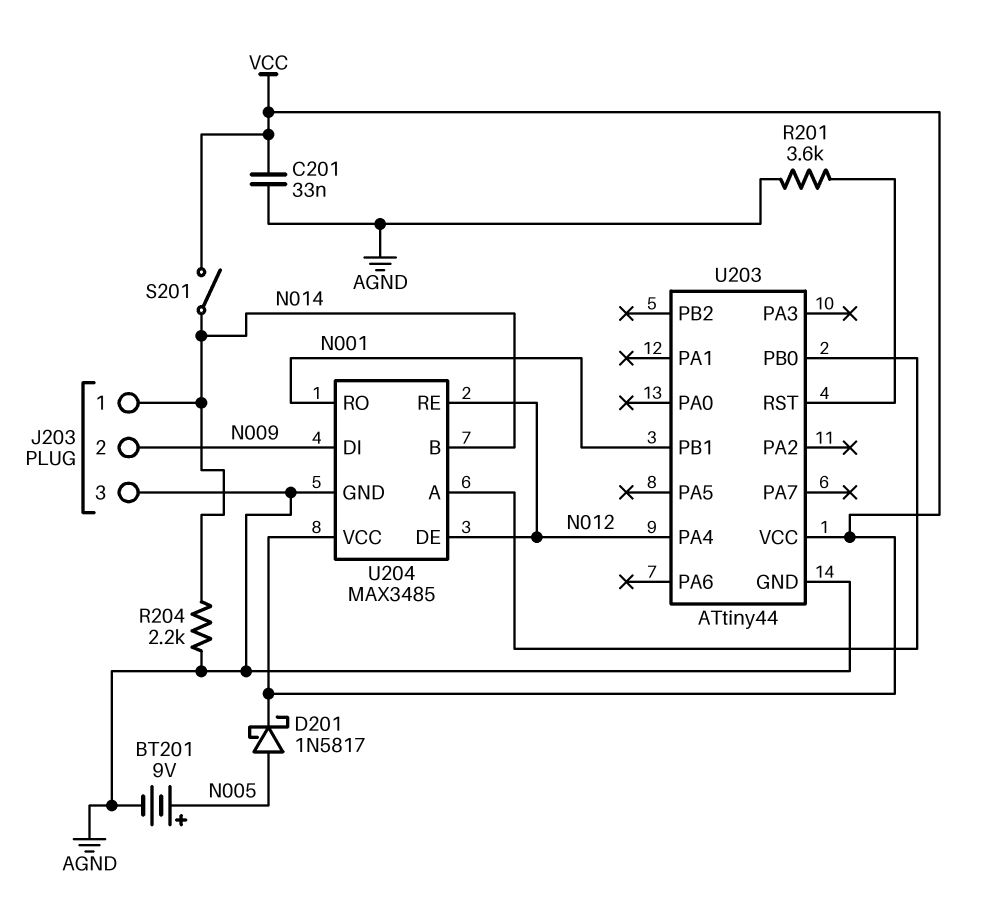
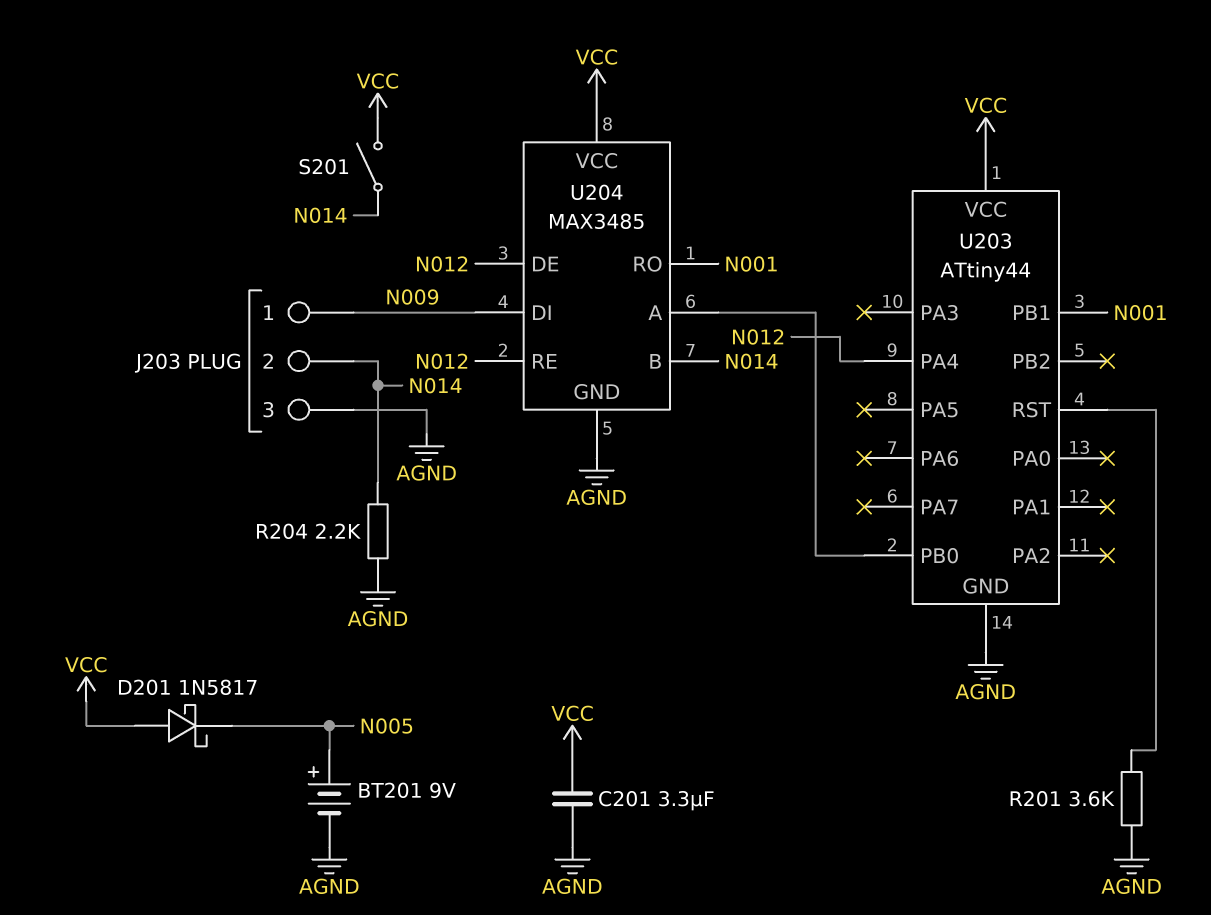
C201: 33nF (AGND, VCC) -> 3.3uF (AGND, VCC)
D201: schottky 1N5817 (A N005, K VCC) -> schottky 1N5817 (A VCC, K N005)
J203 pin 1: N014 -> N009
J203 pin 2: N009 -> N014

